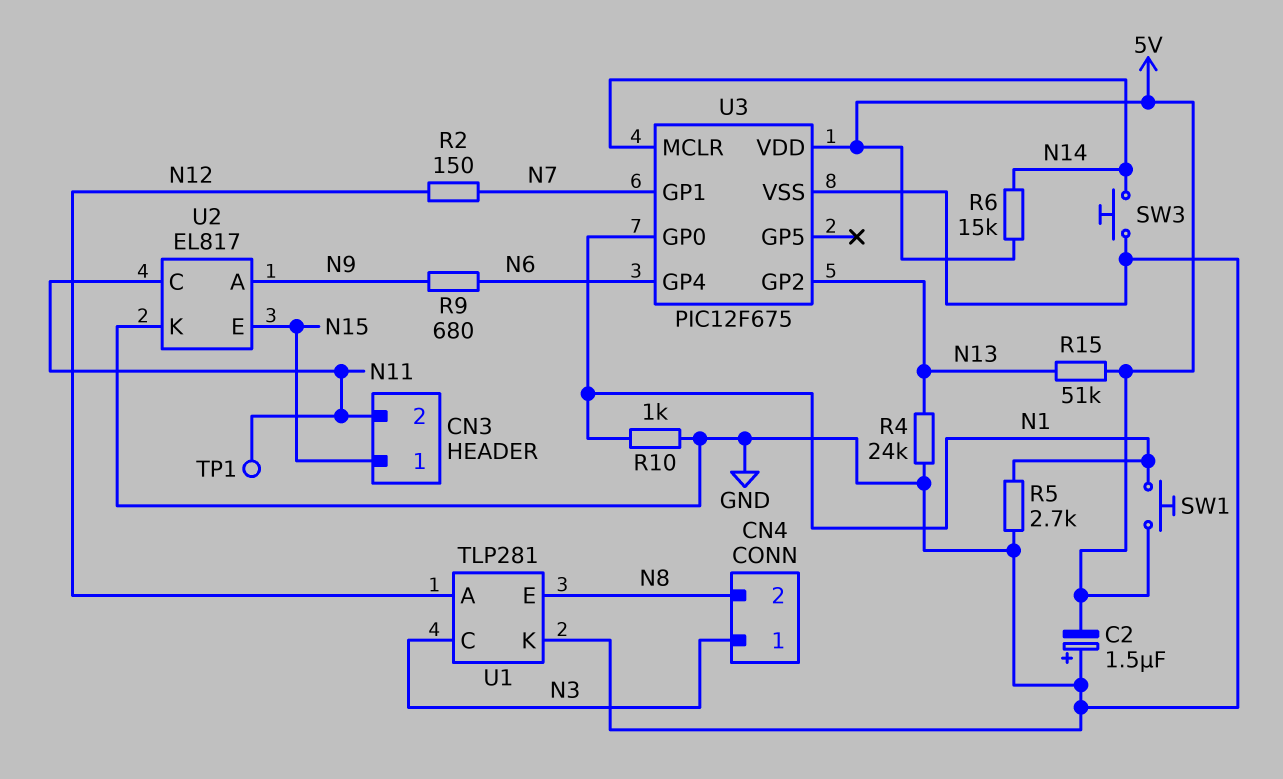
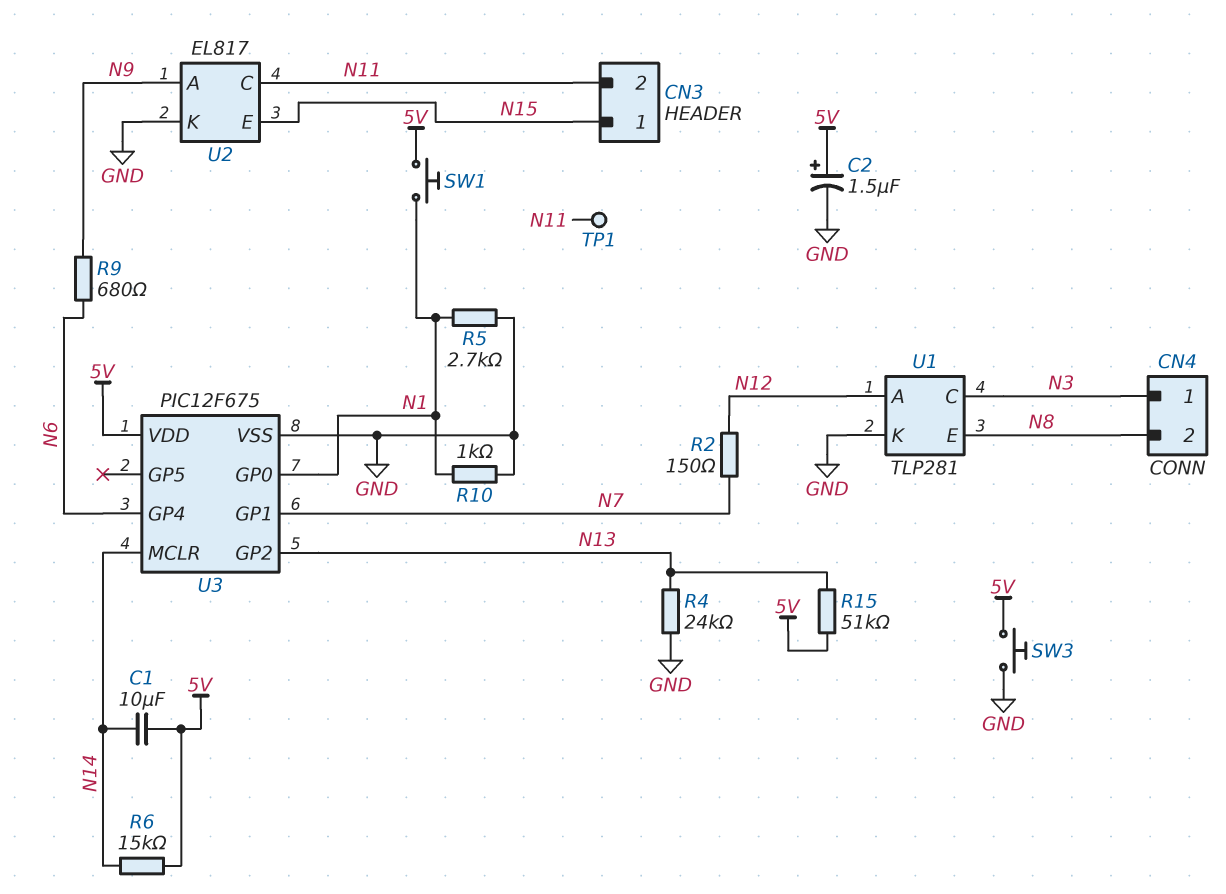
C1: none -> 10uF (5V, N14)
C2: 1.5uF (plus GND, minus 5V) -> 1.5uF (plus 5V, minus GND)
SW3: button (GND, N14) -> button (5V, GND)

